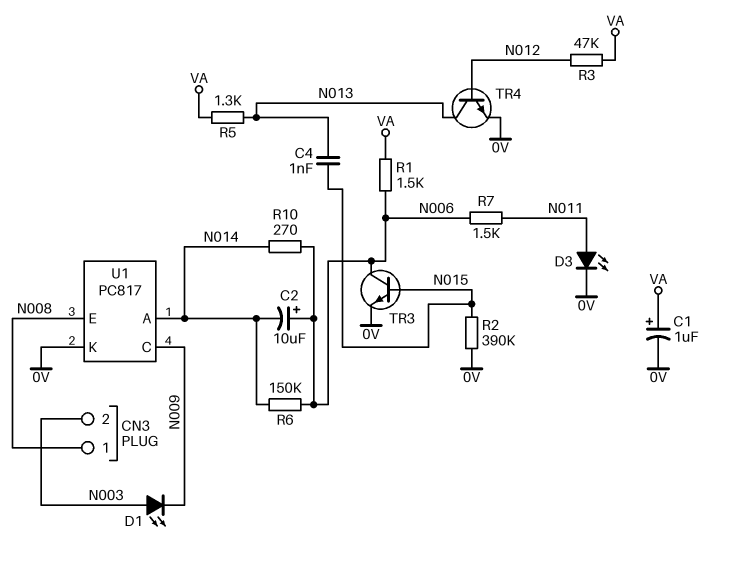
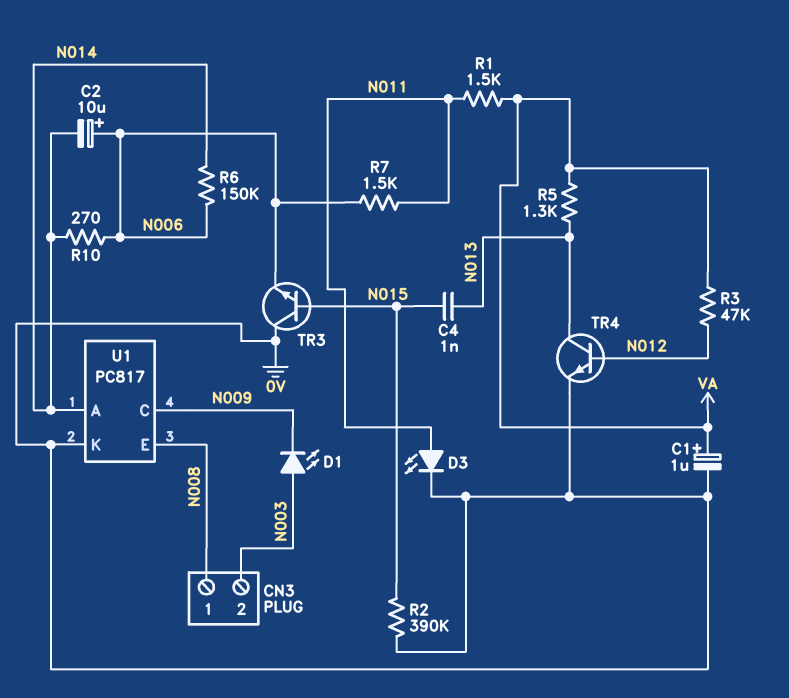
R1: 1.5k (N006, VA) -> 1.5k (N011, VA)
TR3: NPN (B N015, C N006, E 0V) -> NPN (B N015, C 0V, E N006)

